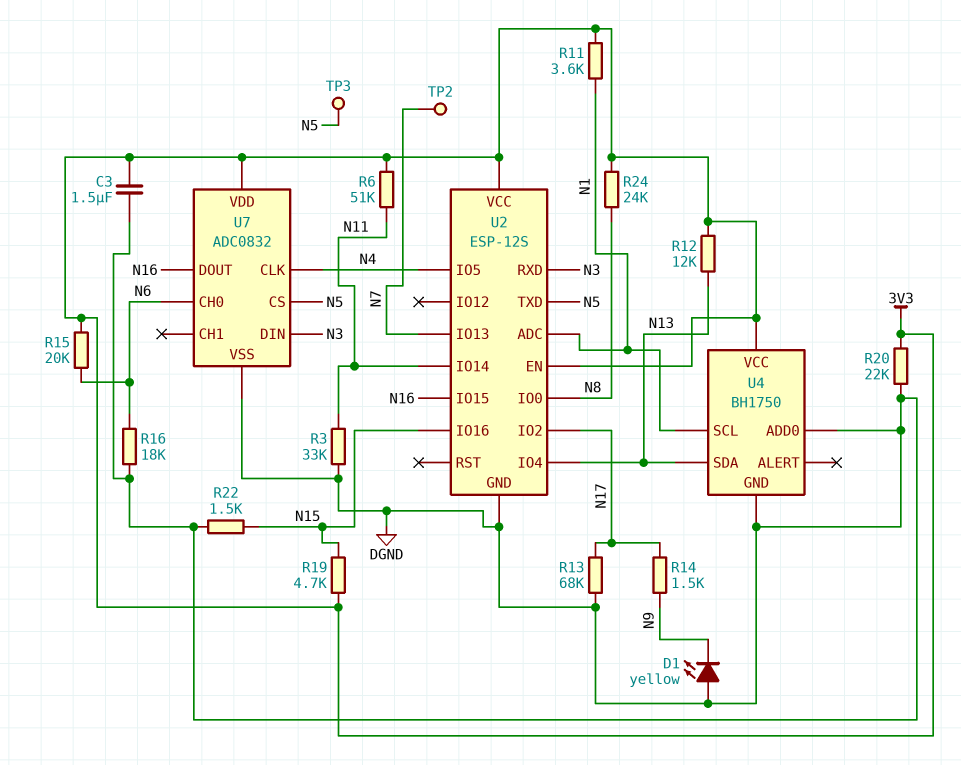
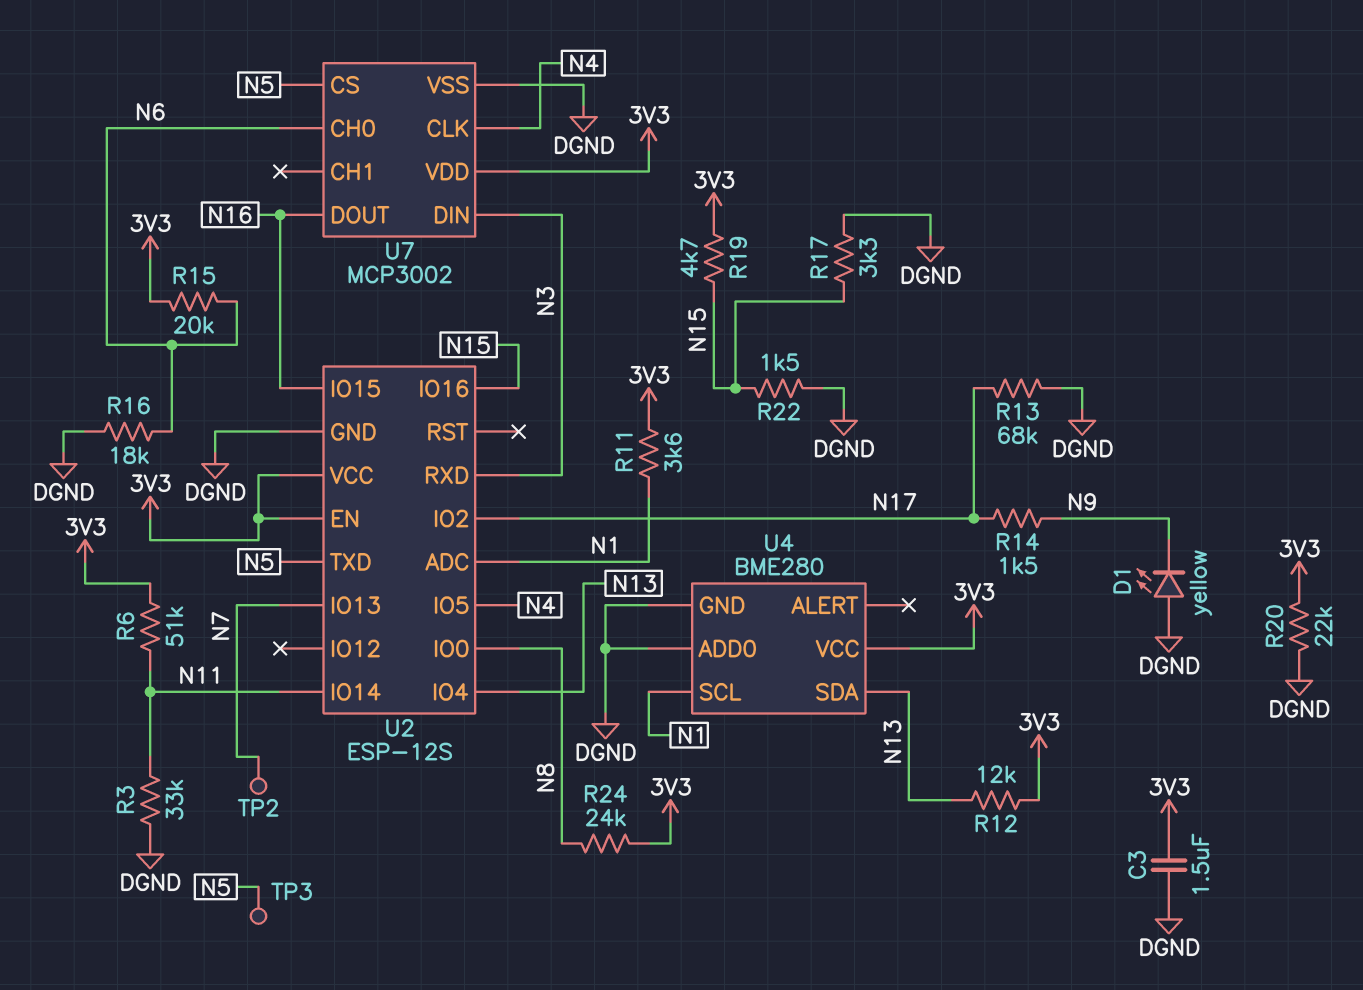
R17: none -> 3.3k (DGND, N15)
U4: BH1750 -> BME280
U7: ADC0832 -> MCP3002

